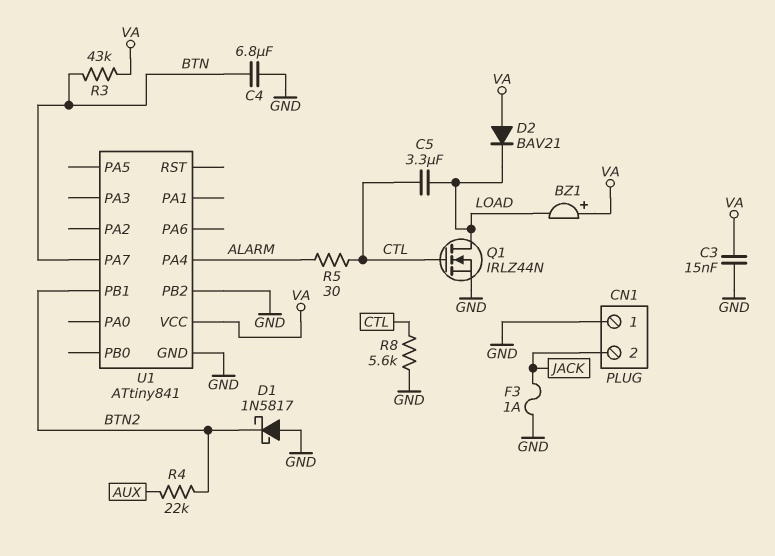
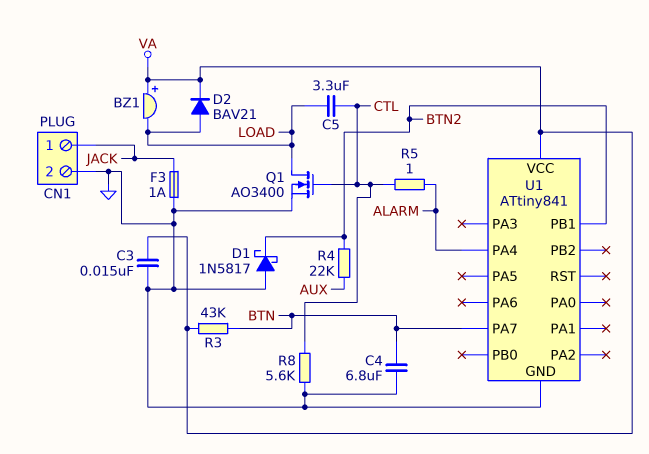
CN1 pin 1: GND -> JACK
CN1 pin 2: JACK -> GND
D2: diode BAV21 (A VA, K LOAD) -> diode BAV21 (A LOAD, K VA)
Q1: NMOS IRLZ44N (G CTL, D LOAD, S GND) -> NMOS AO3400 (G CTL, D LOAD, S GND)
R5: 30 (ALARM, CTL) -> 1 (ALARM, CTL)
U1 pin PB2: GND -> none

